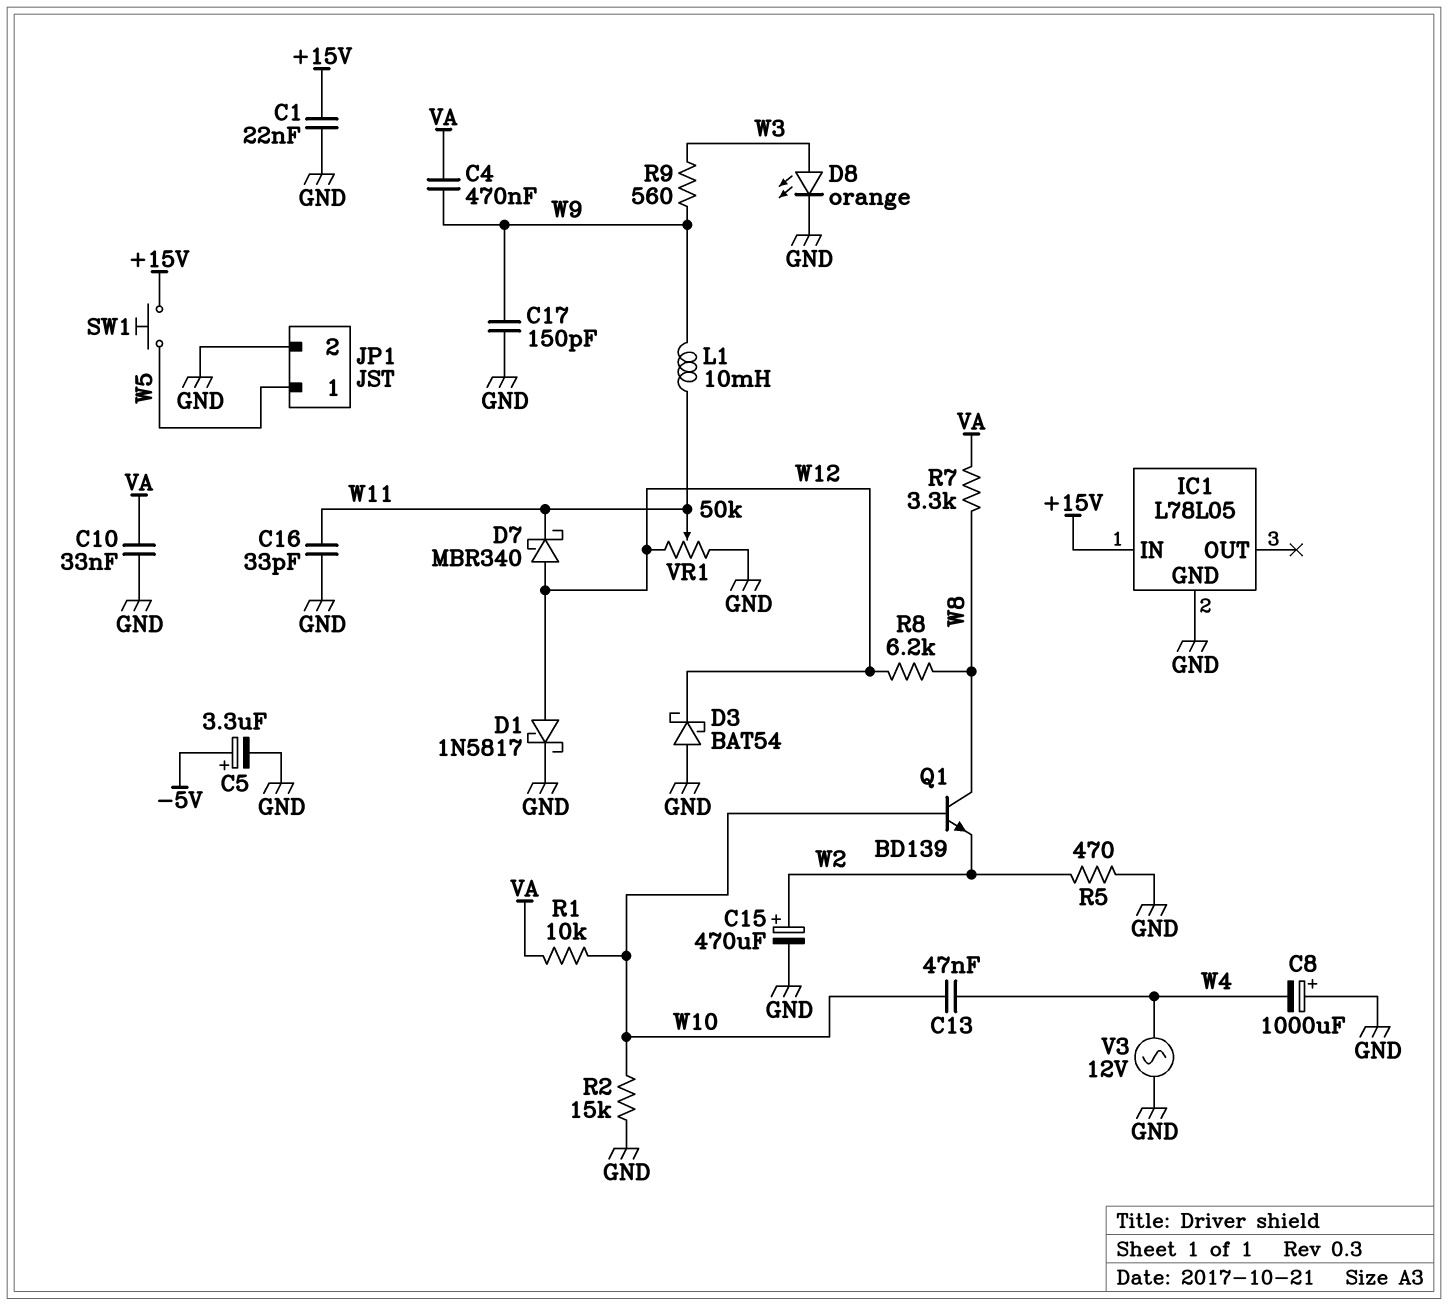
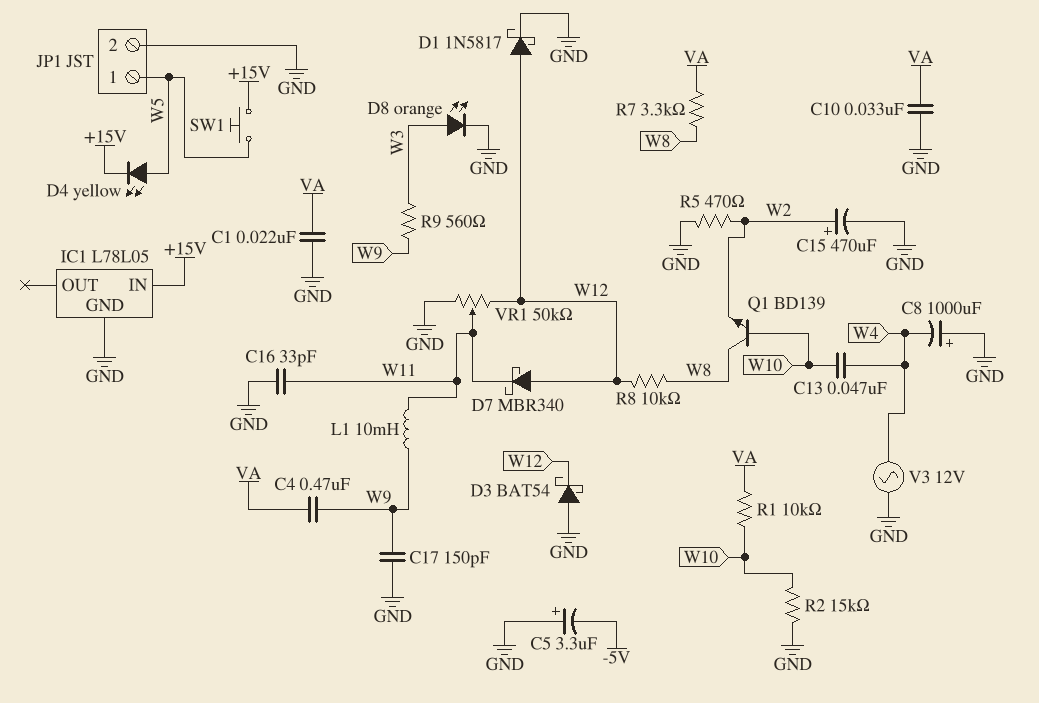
C1: 22nF (+15V, GND) -> 22nF (GND, VA)
C5: 3.3uF (plus -5V, minus GND) -> 3.3uF (plus GND, minus -5V)
D4: none -> LED yellow (A W5, K +15V)
R8: 6.2k (W8, W12) -> 10k (W8, W12)

